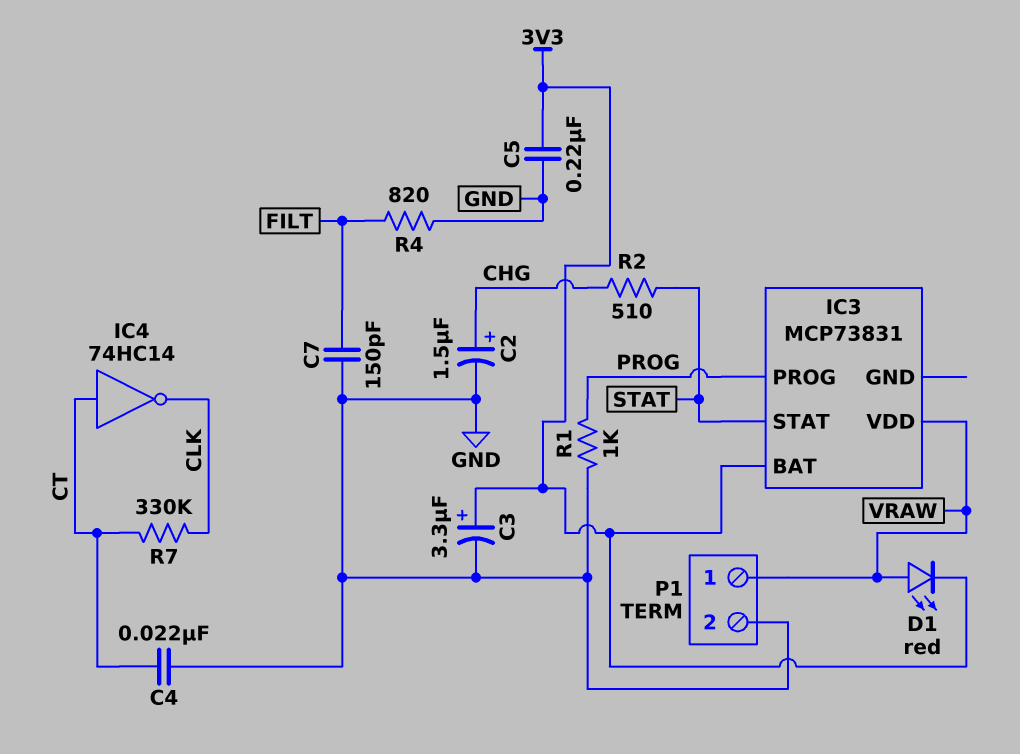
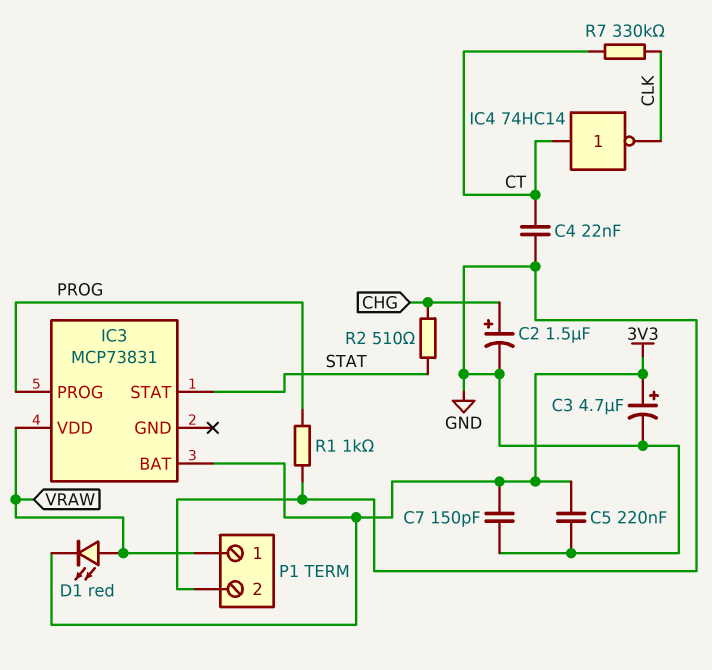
C3: 3.3uF (plus 3V3, minus GND) -> 4.7uF (plus 3V3, minus GND)
C7: 150pF (FILT, GND) -> 150pF (3V3, GND)
R4: 820 (FILT, GND) -> none

